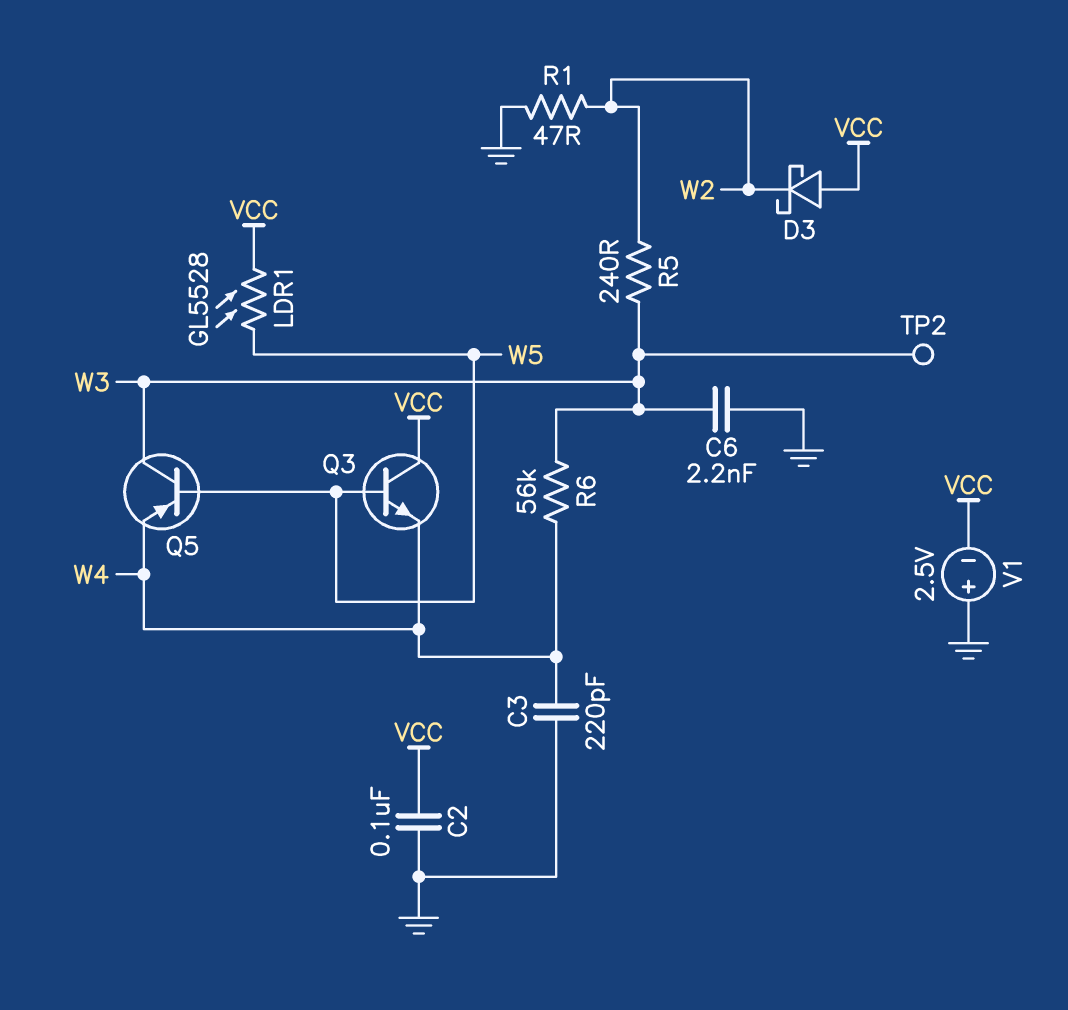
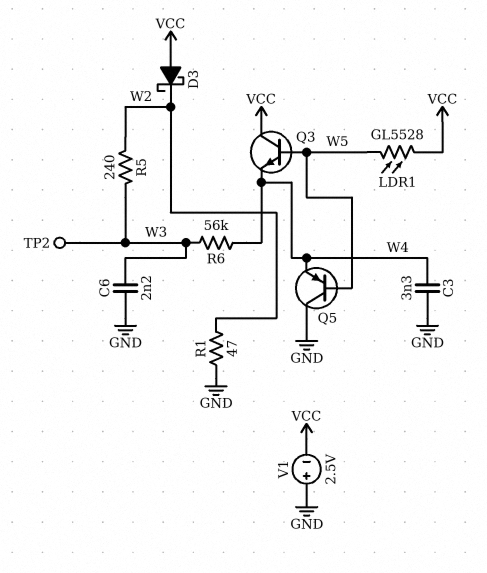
C2: 100nF (GND, VCC) -> none
C3: 220pF (GND, W4) -> 3.3nF (GND, W4)
Q5: PNP (B W5, C W3, E W4) -> PNP (B W5, C GND, E W4)

